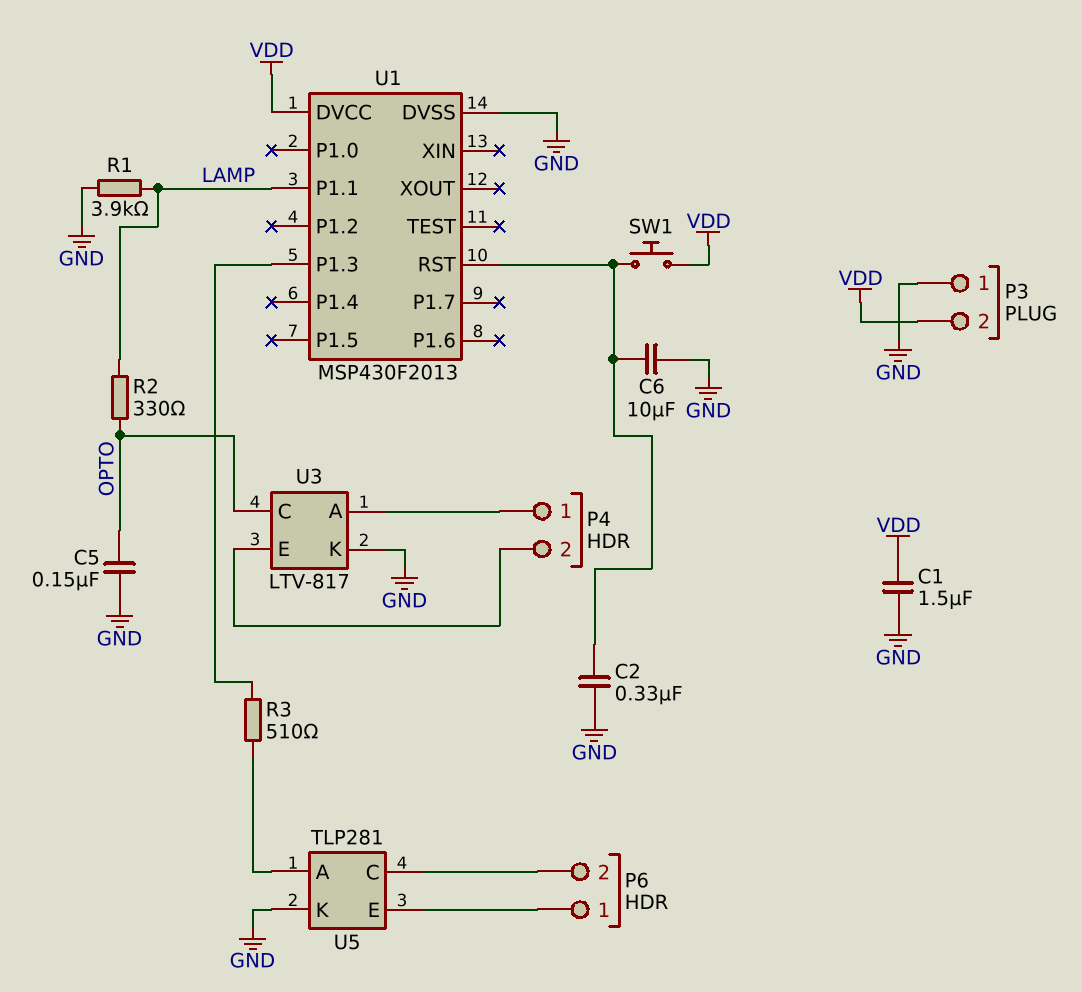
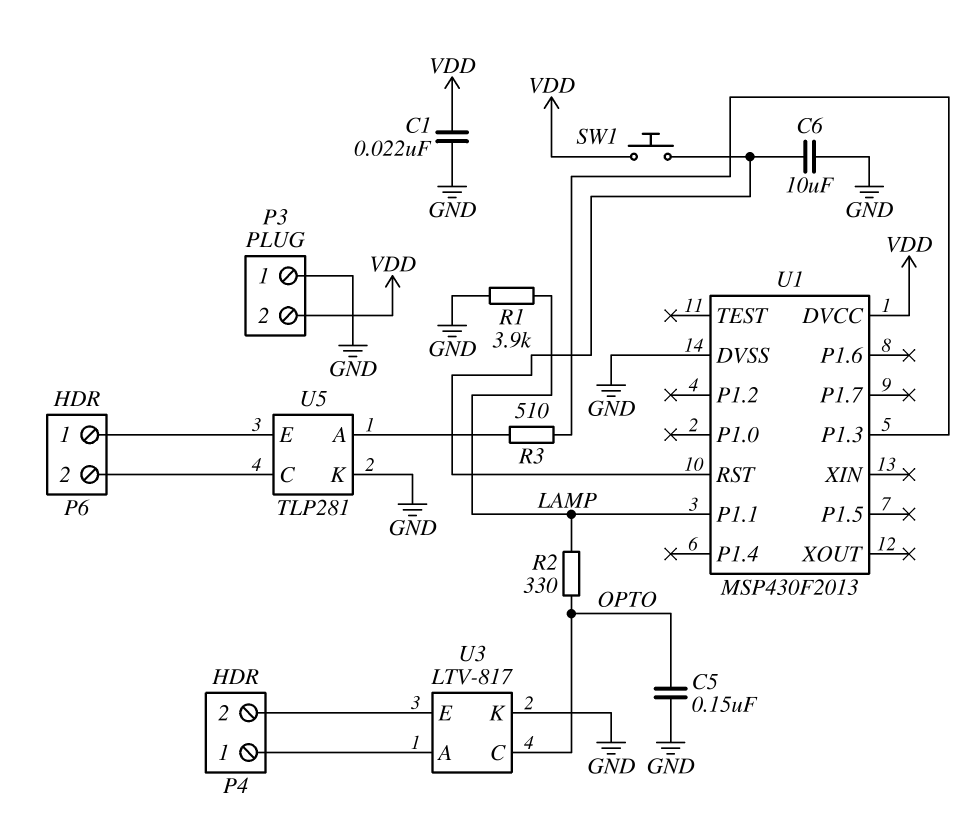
C1: 1.5uF (GND, VDD) -> 22nF (GND, VDD)
C2: 330nF (GND, U1/RST) -> none

